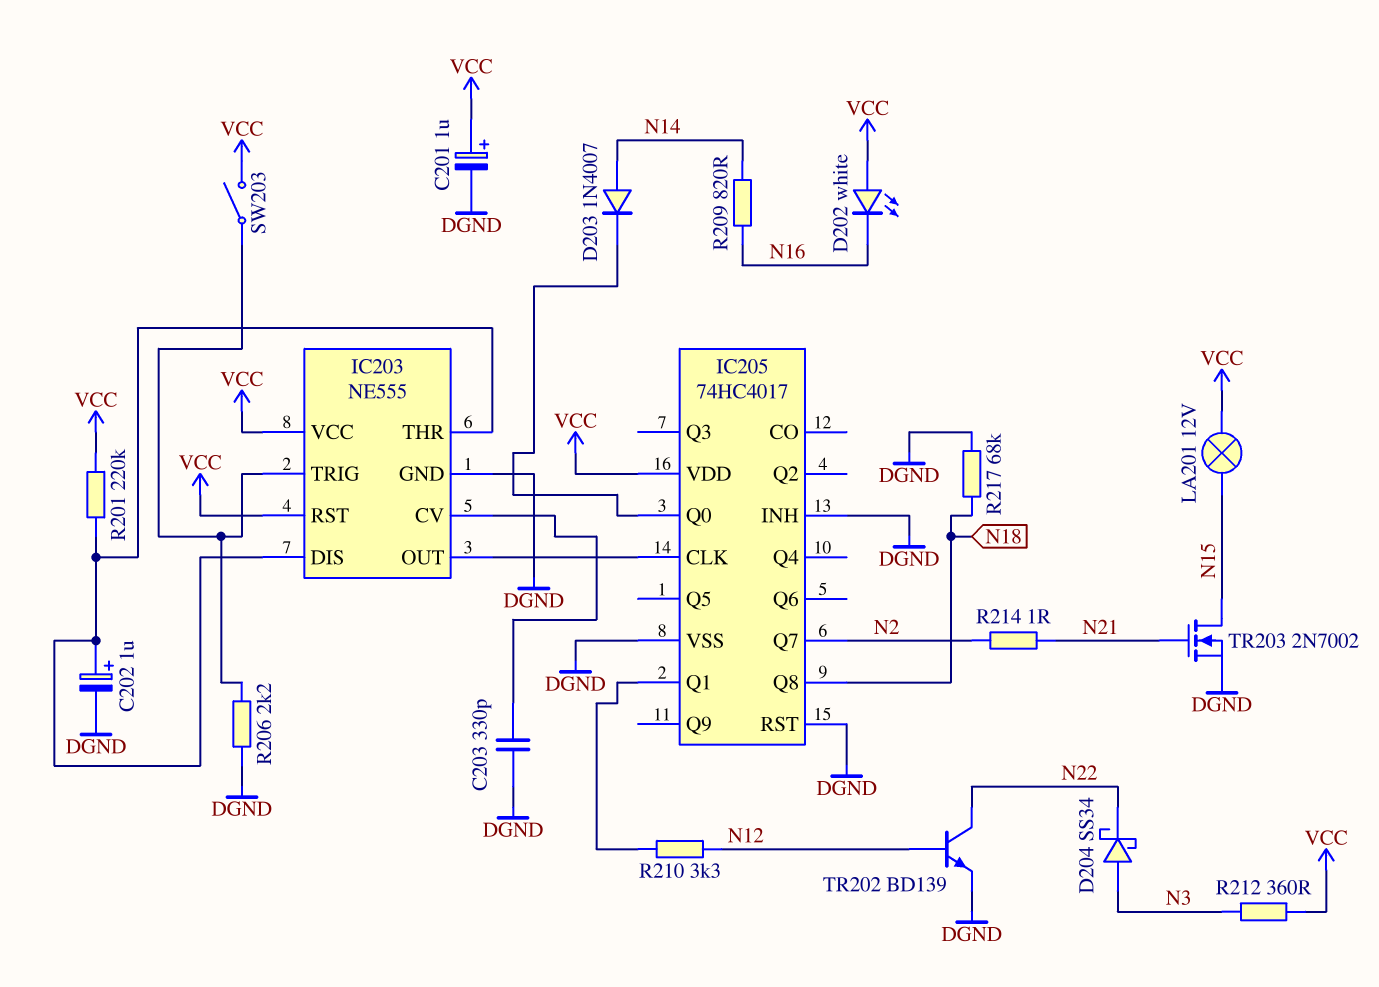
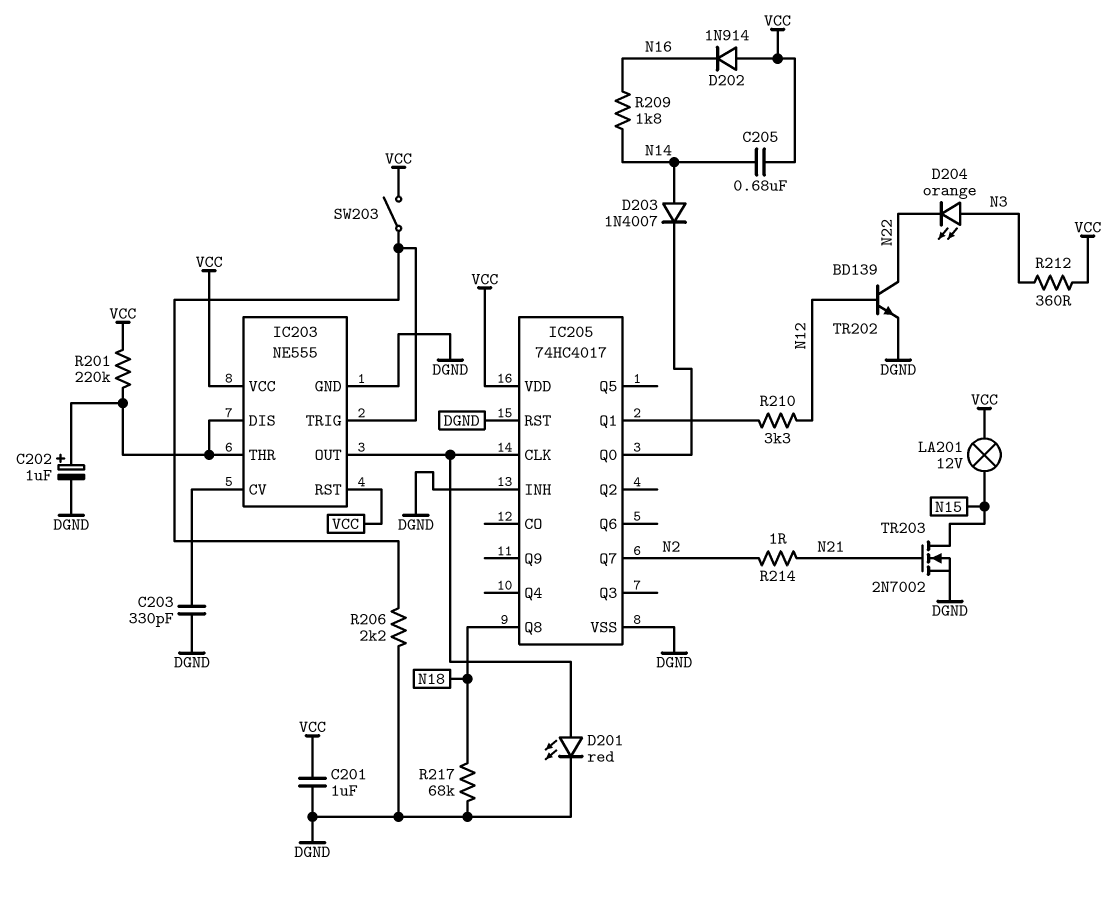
C201: 1uF (plus VCC, minus DGND) -> 1uF (DGND, VCC)
C205: none -> 680nF (N14, VCC)
D201: none -> LED red (A IC203/OUT, K DGND)
D202: LED white (A VCC, K N16) -> diode 1N914 (A VCC, K N16)
D204: schottky SS34 (A N3, K N22) -> LED orange (A N3, K N22)
R209: 820 (N14, N16) -> 1.8k (N14, N16)

